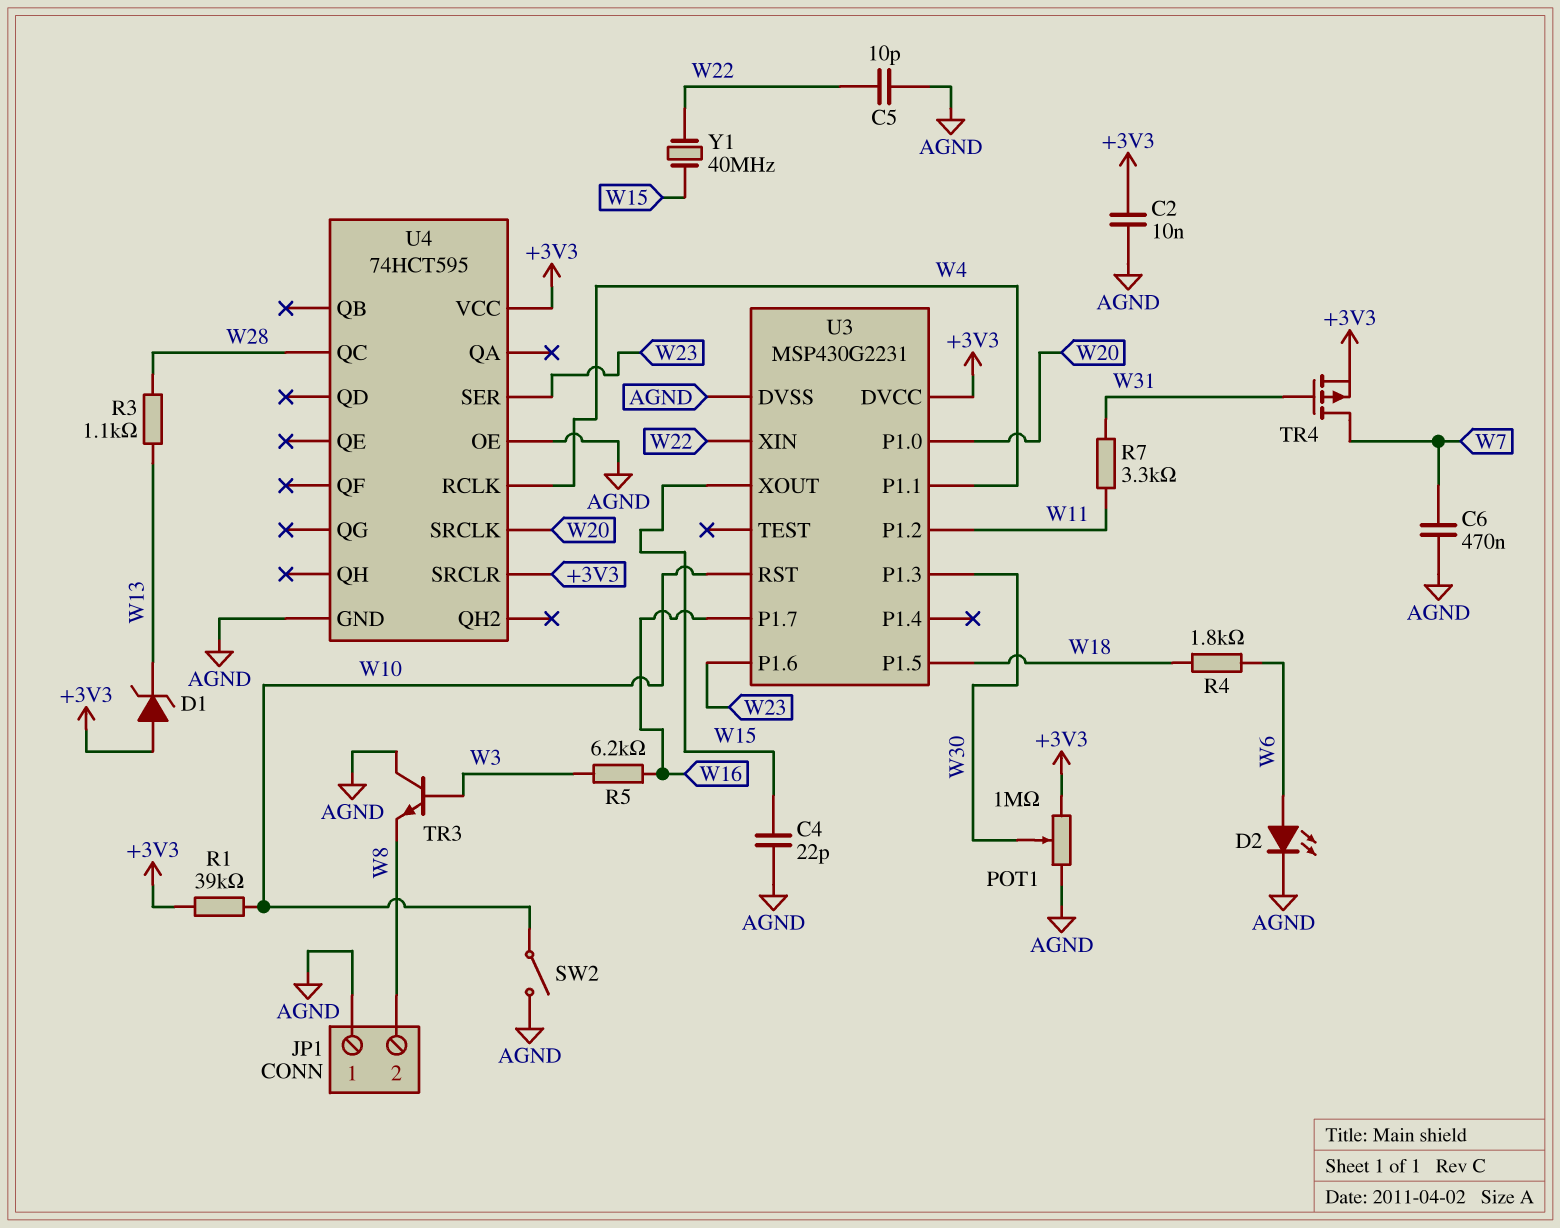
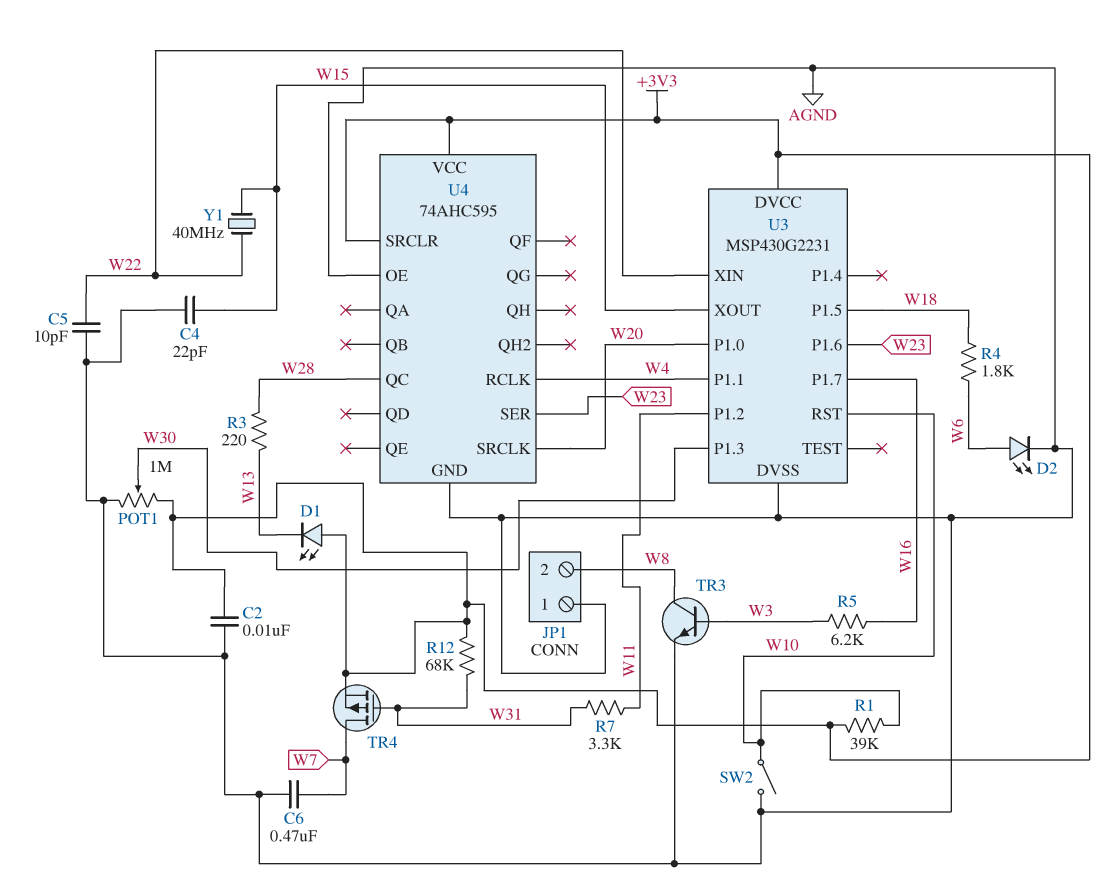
D1: zener (A +3V3, K W13) -> LED (A +3V3, K W13)
R3: 1.1k (W13, W28) -> 220 (W13, W28)
R12: none -> 68k (+3V3, W31)
TR3: NPN (B W3, C AGND, E W8) -> NPN (B W3, C W8, E AGND)
U4: 74HCT595 -> 74AHC595

